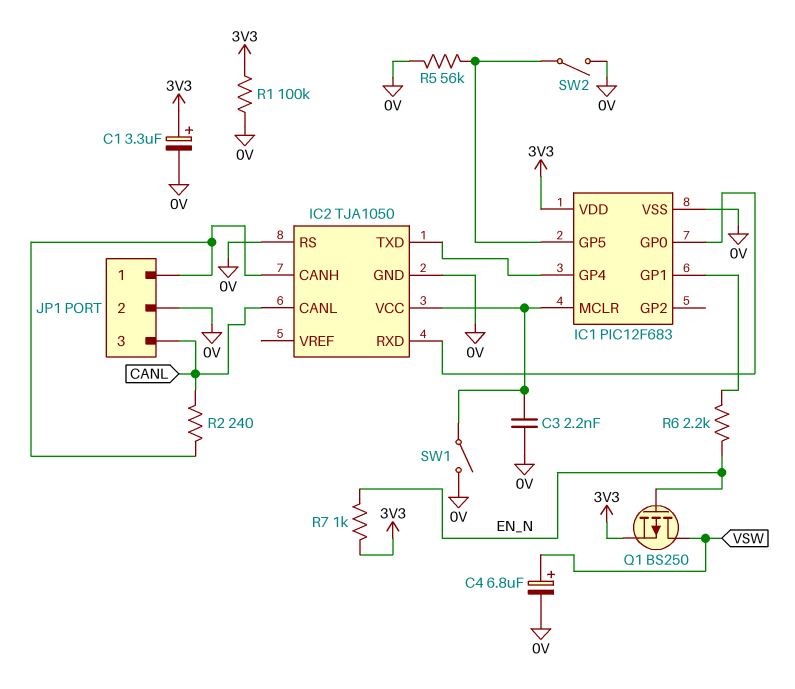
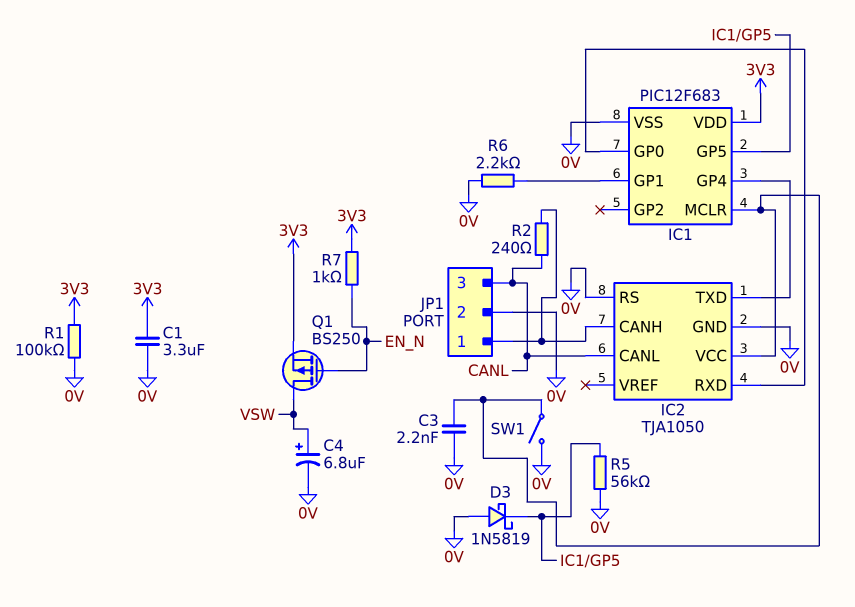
C1: 3.3uF (plus 3V3, minus 0V) -> 3.3uF (0V, 3V3)
D3: none -> schottky 1N5819 (A 0V, K IC1/GP5)
R6: 2.2k (EN_N, IC1/GP1) -> 2.2k (0V, IC1/GP1)
SW2: switch (0V, IC1/GP5) -> none

